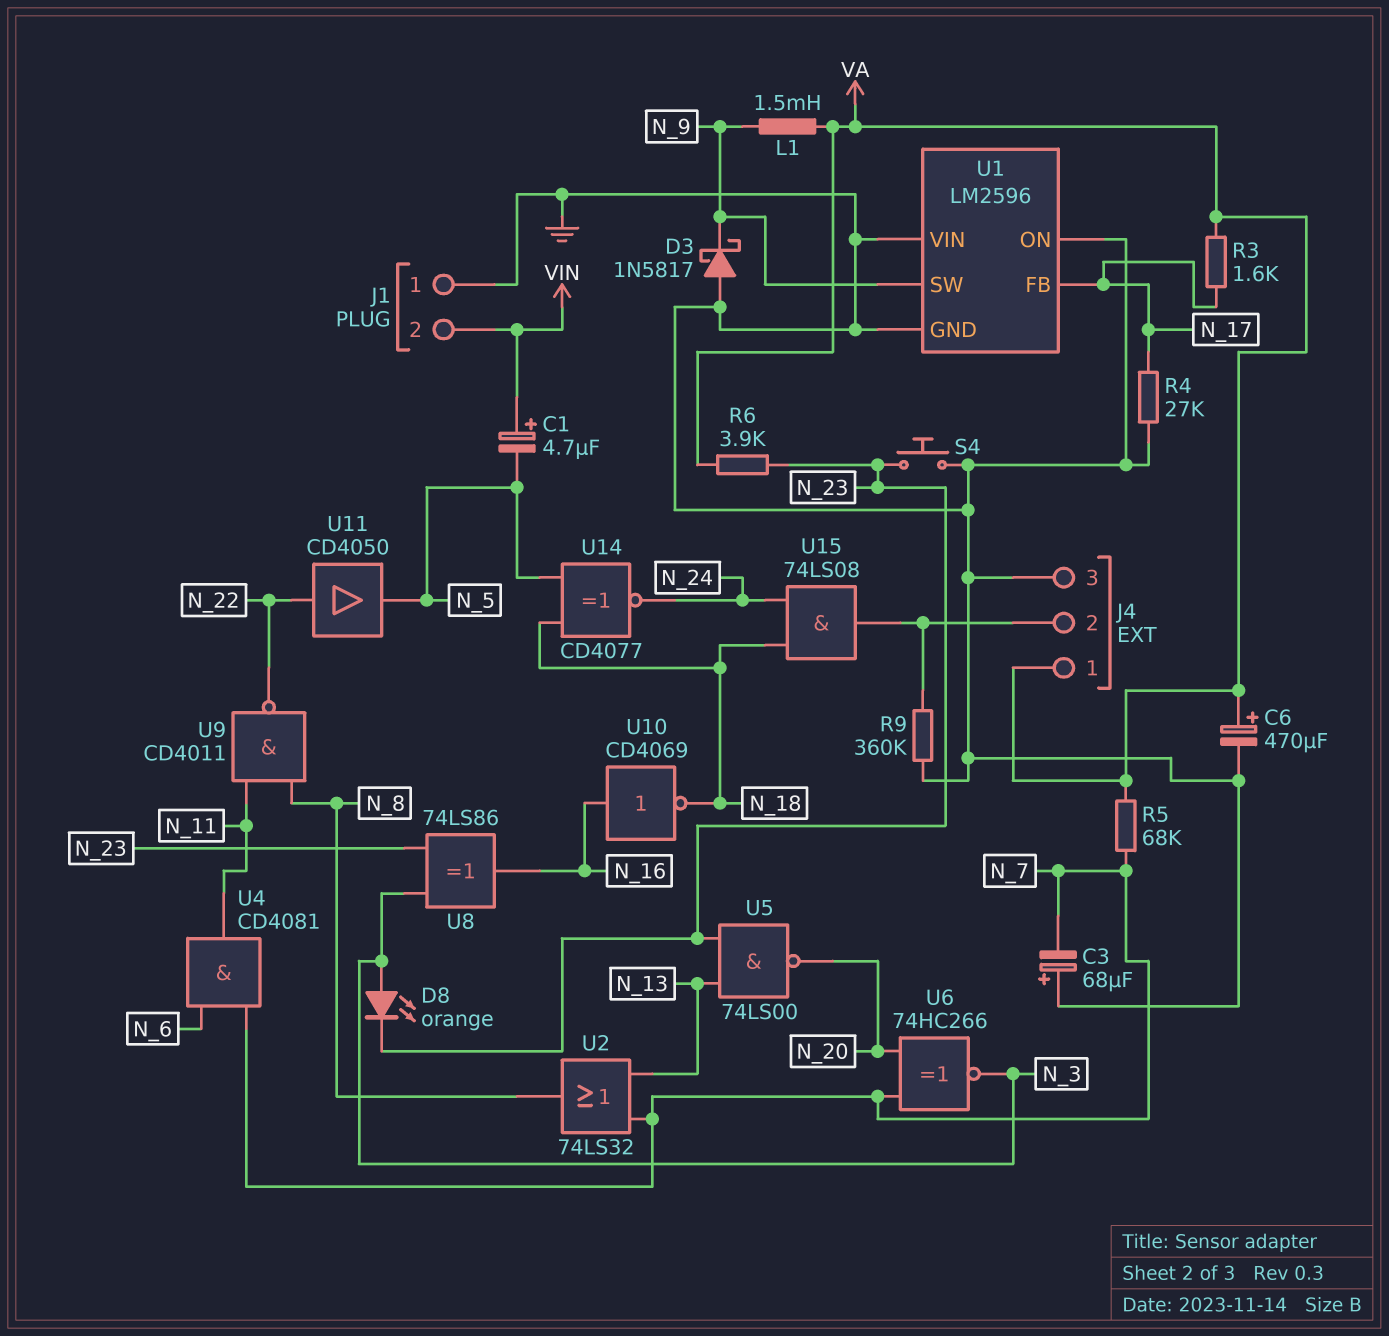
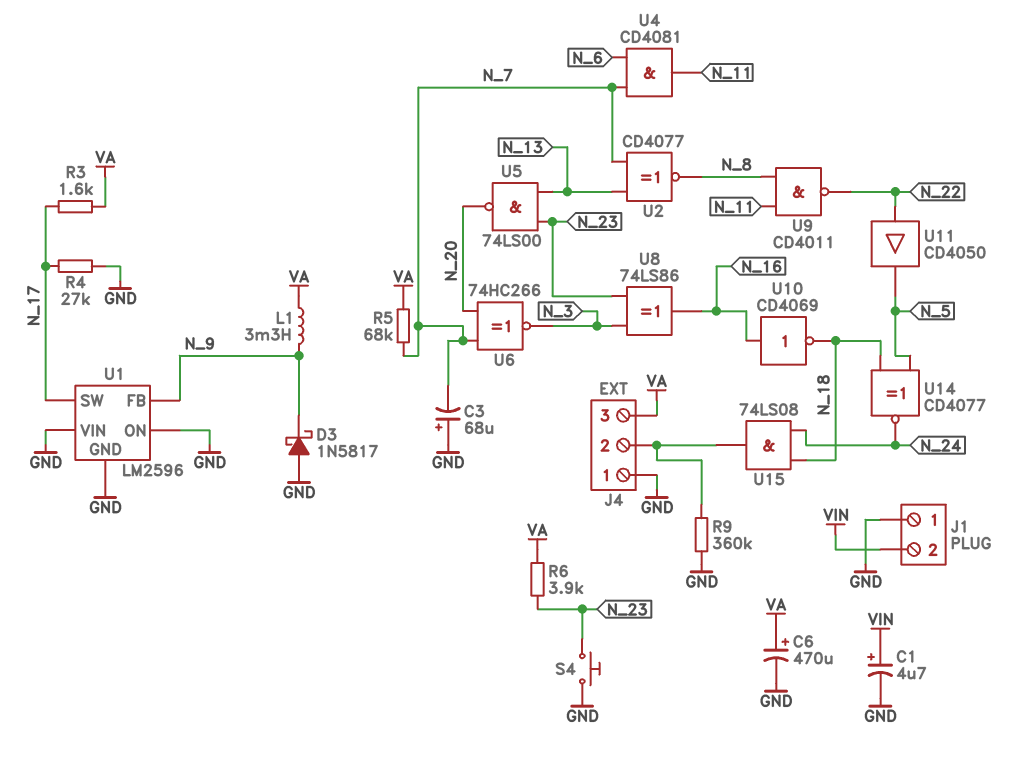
C1: 4.7uF (plus VIN, minus N_5) -> 4.7uF (plus VIN, minus GND)
D8: LED orange (A N_3, K N_23) -> none
J4 pin 1: VA -> GND
J4 pin 3: GND -> VA
L1: 1.5mH (N_9, VA) -> 3.3mH (N_9, VA)
U1 pin FB: N_17 -> N_9
U1 pin SW: N_9 -> N_17
U2: OR 74LS32 (in N_7, in N_13, out N_8) -> XNOR CD4077 (in N_7, in N_13, out N_8)

